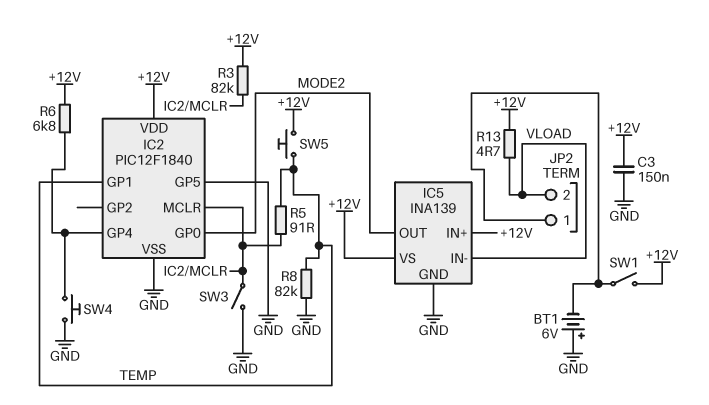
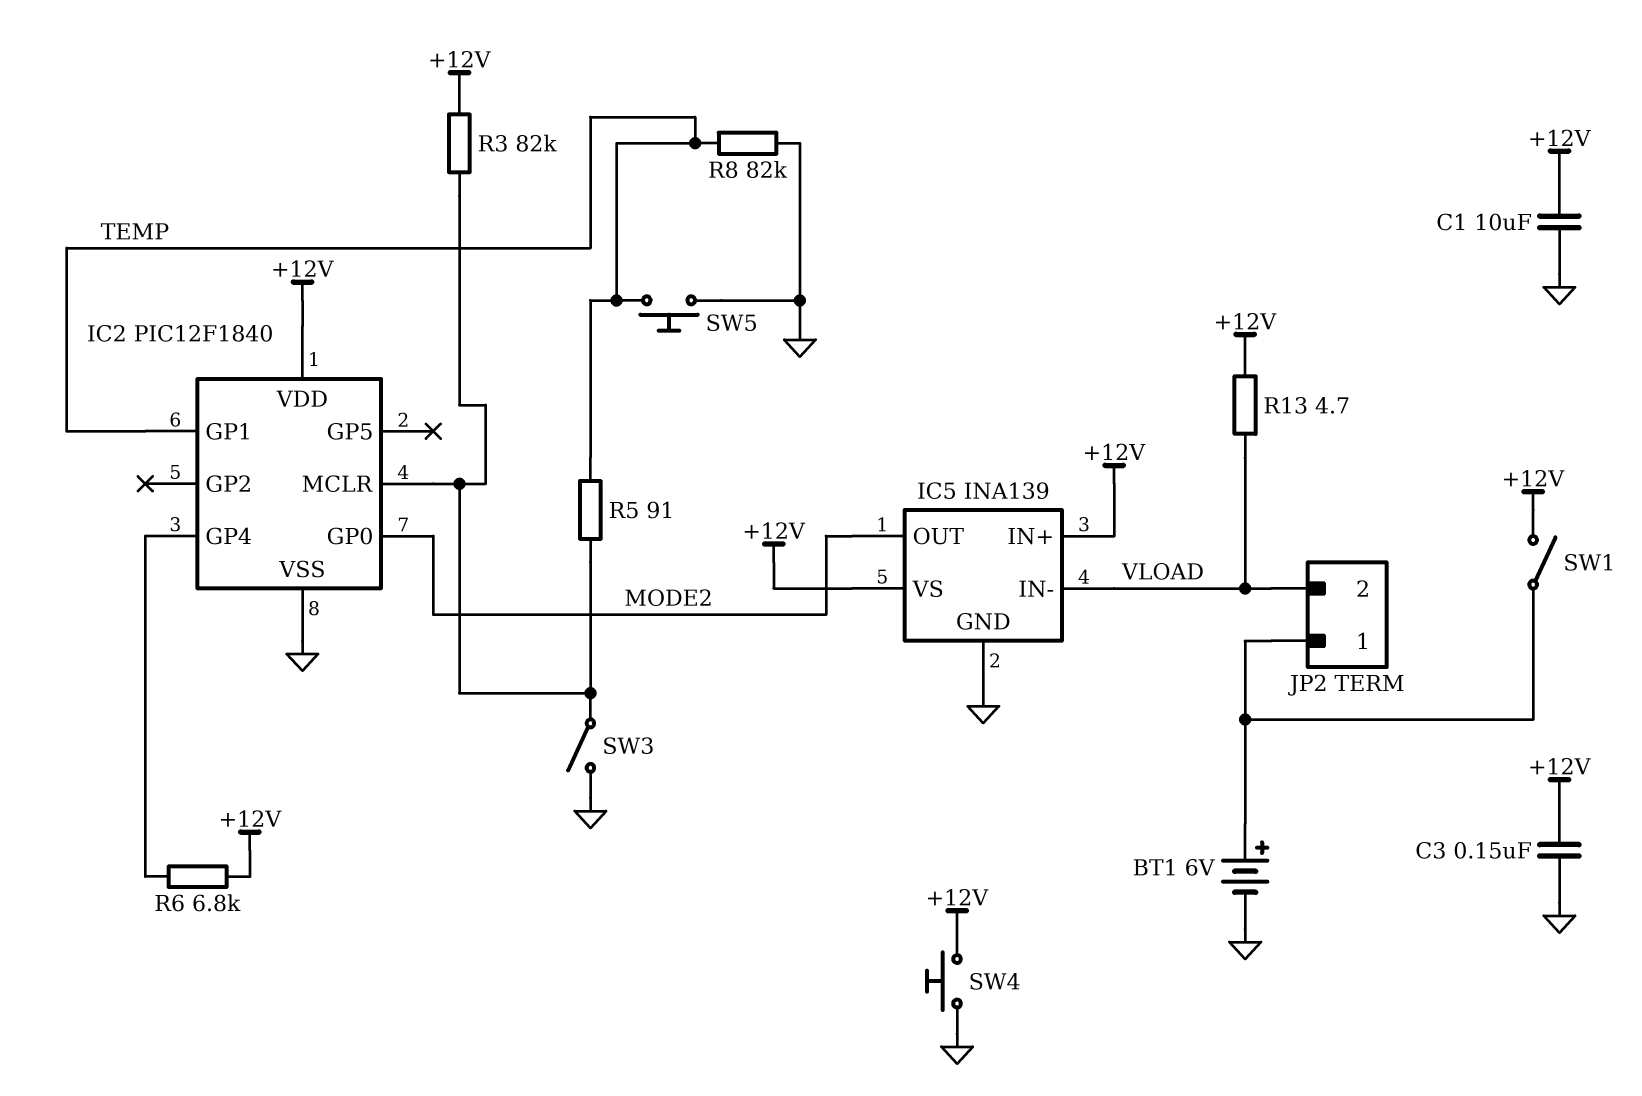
BT1: 6V (plus GND, minus JP2/1) -> 6V (plus JP2/1, minus GND)
C1: none -> 10uF (+12V, GND)
IC2 pin GP5: GND -> none
SW4: button (GND, IC2/GP4) -> button (+12V, GND)
SW5: button (+12V, TEMP) -> button (GND, TEMP)

